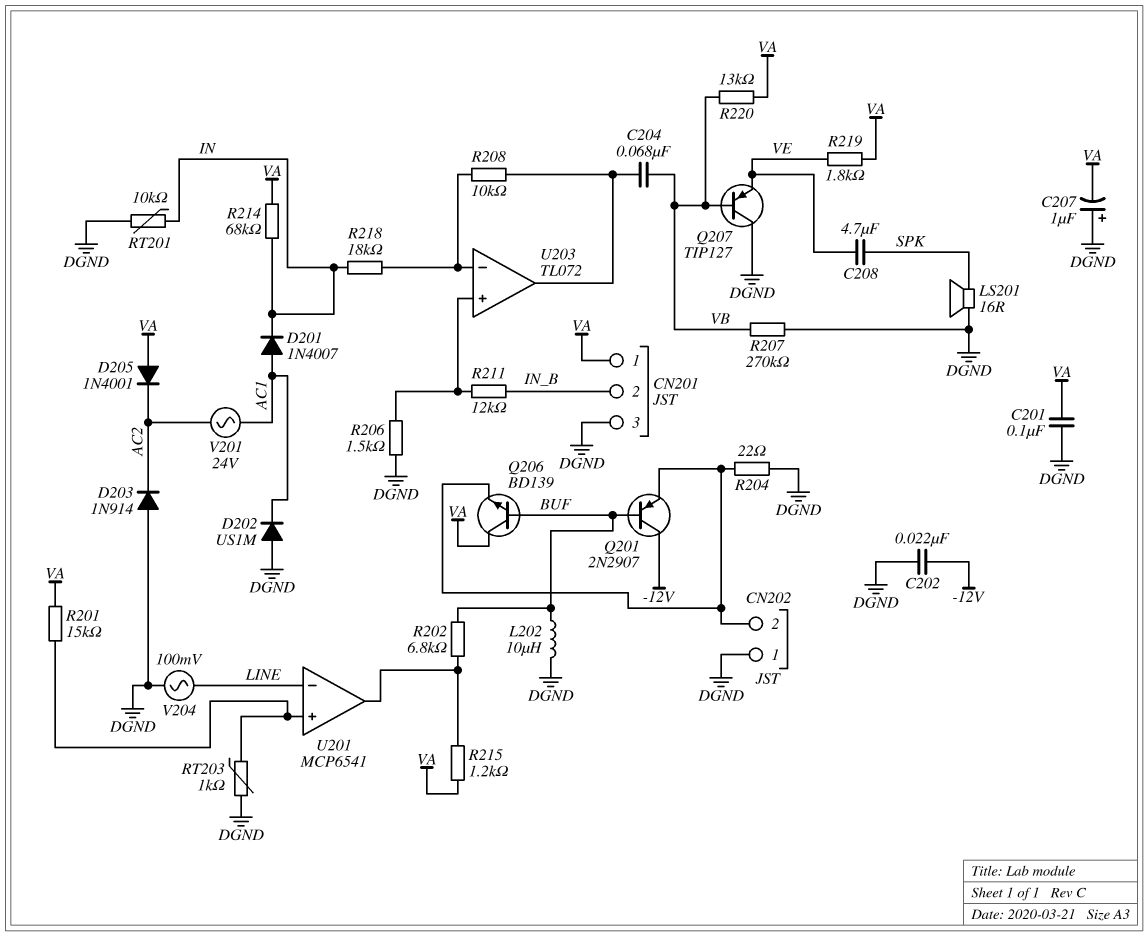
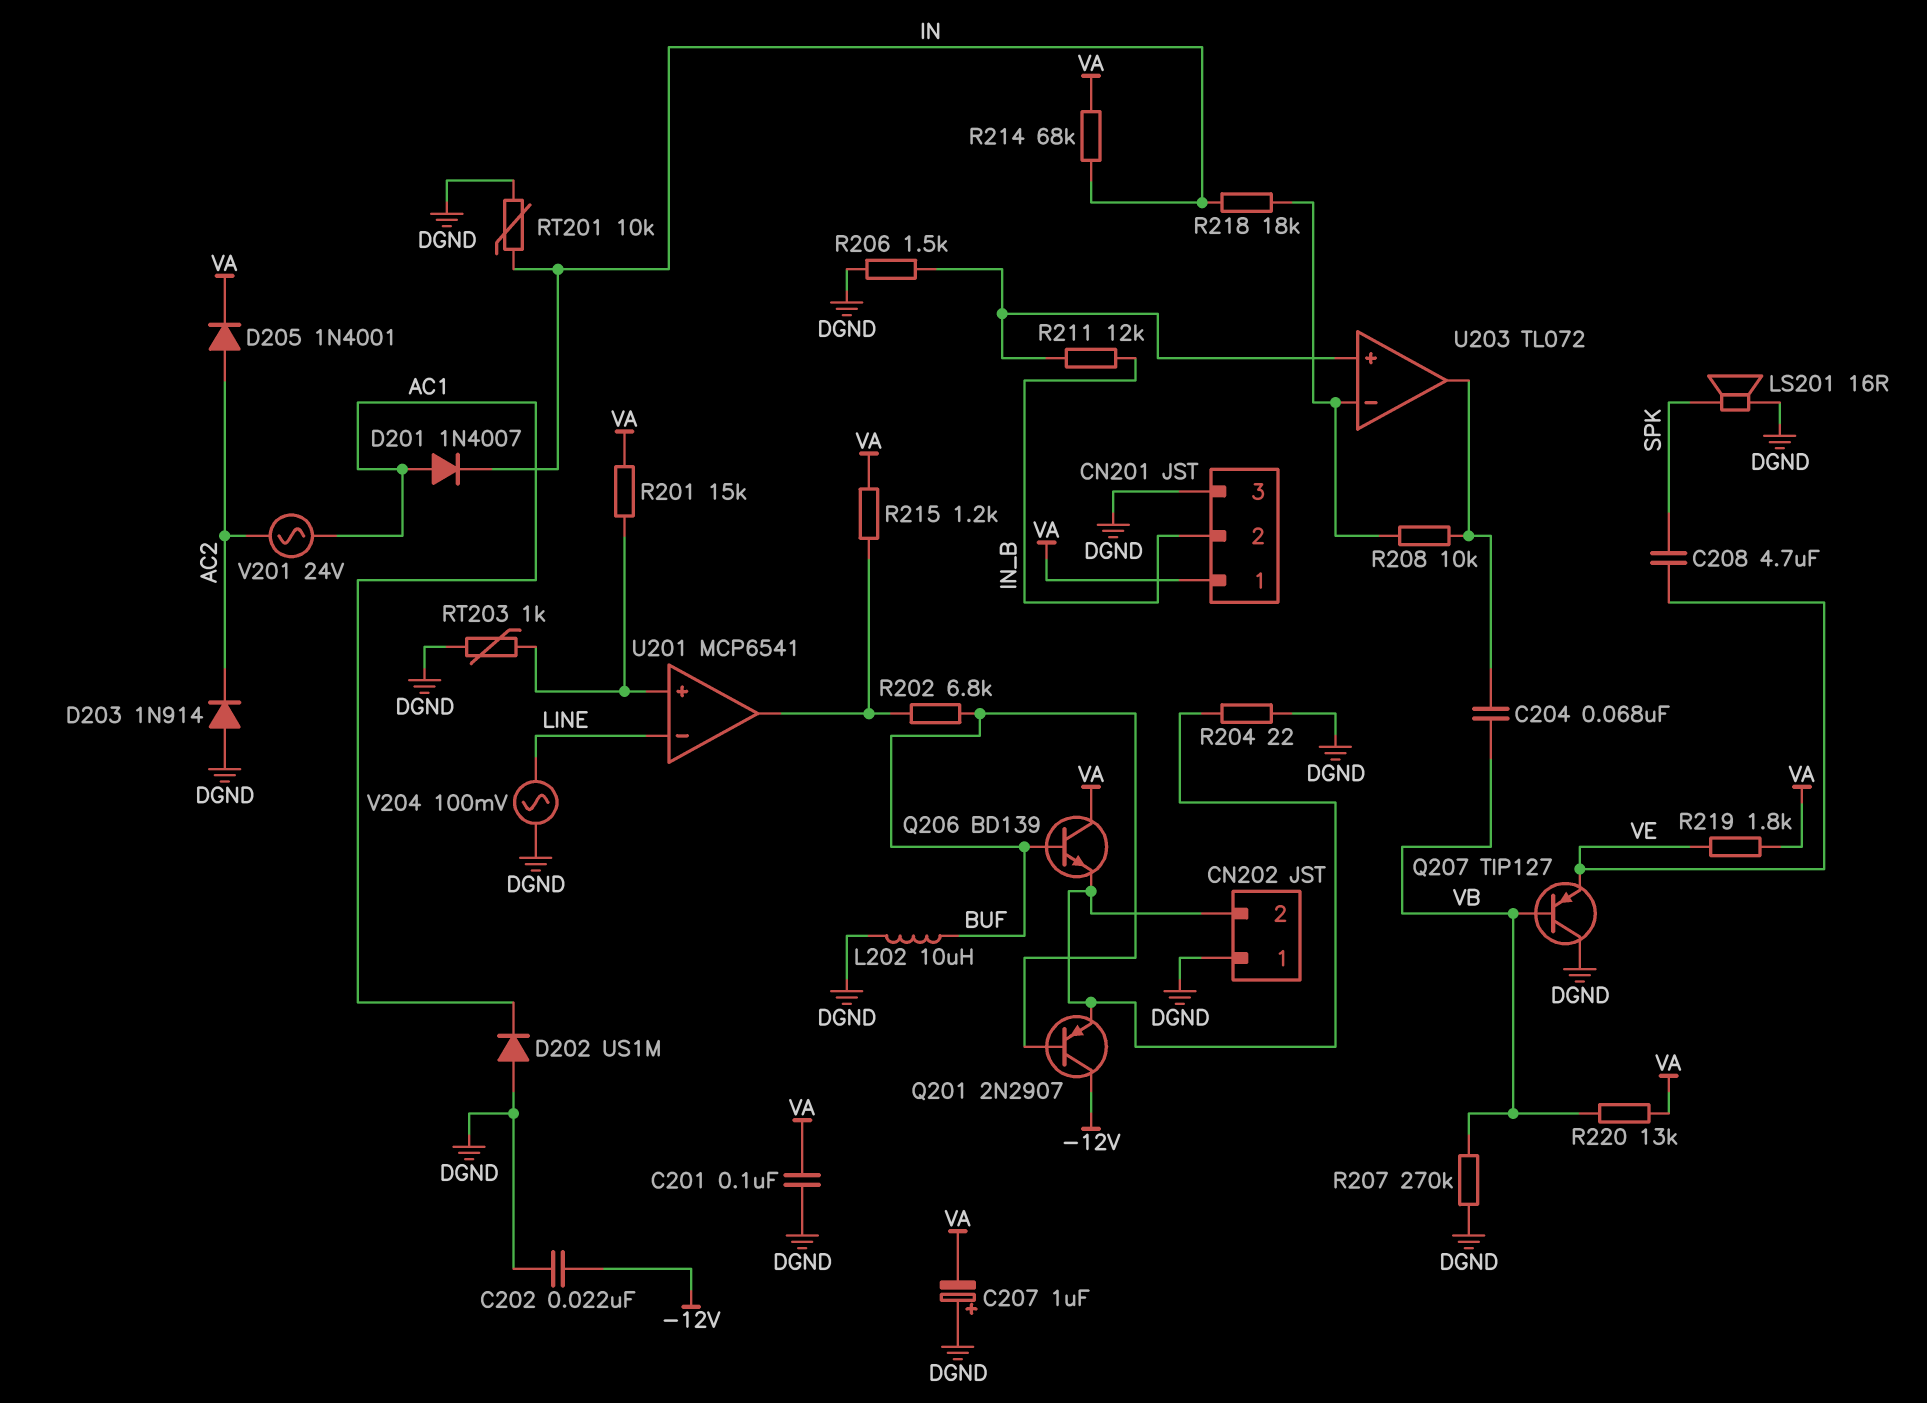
D205: diode 1N4001 (A VA, K AC2) -> diode 1N4001 (A AC2, K VA)

